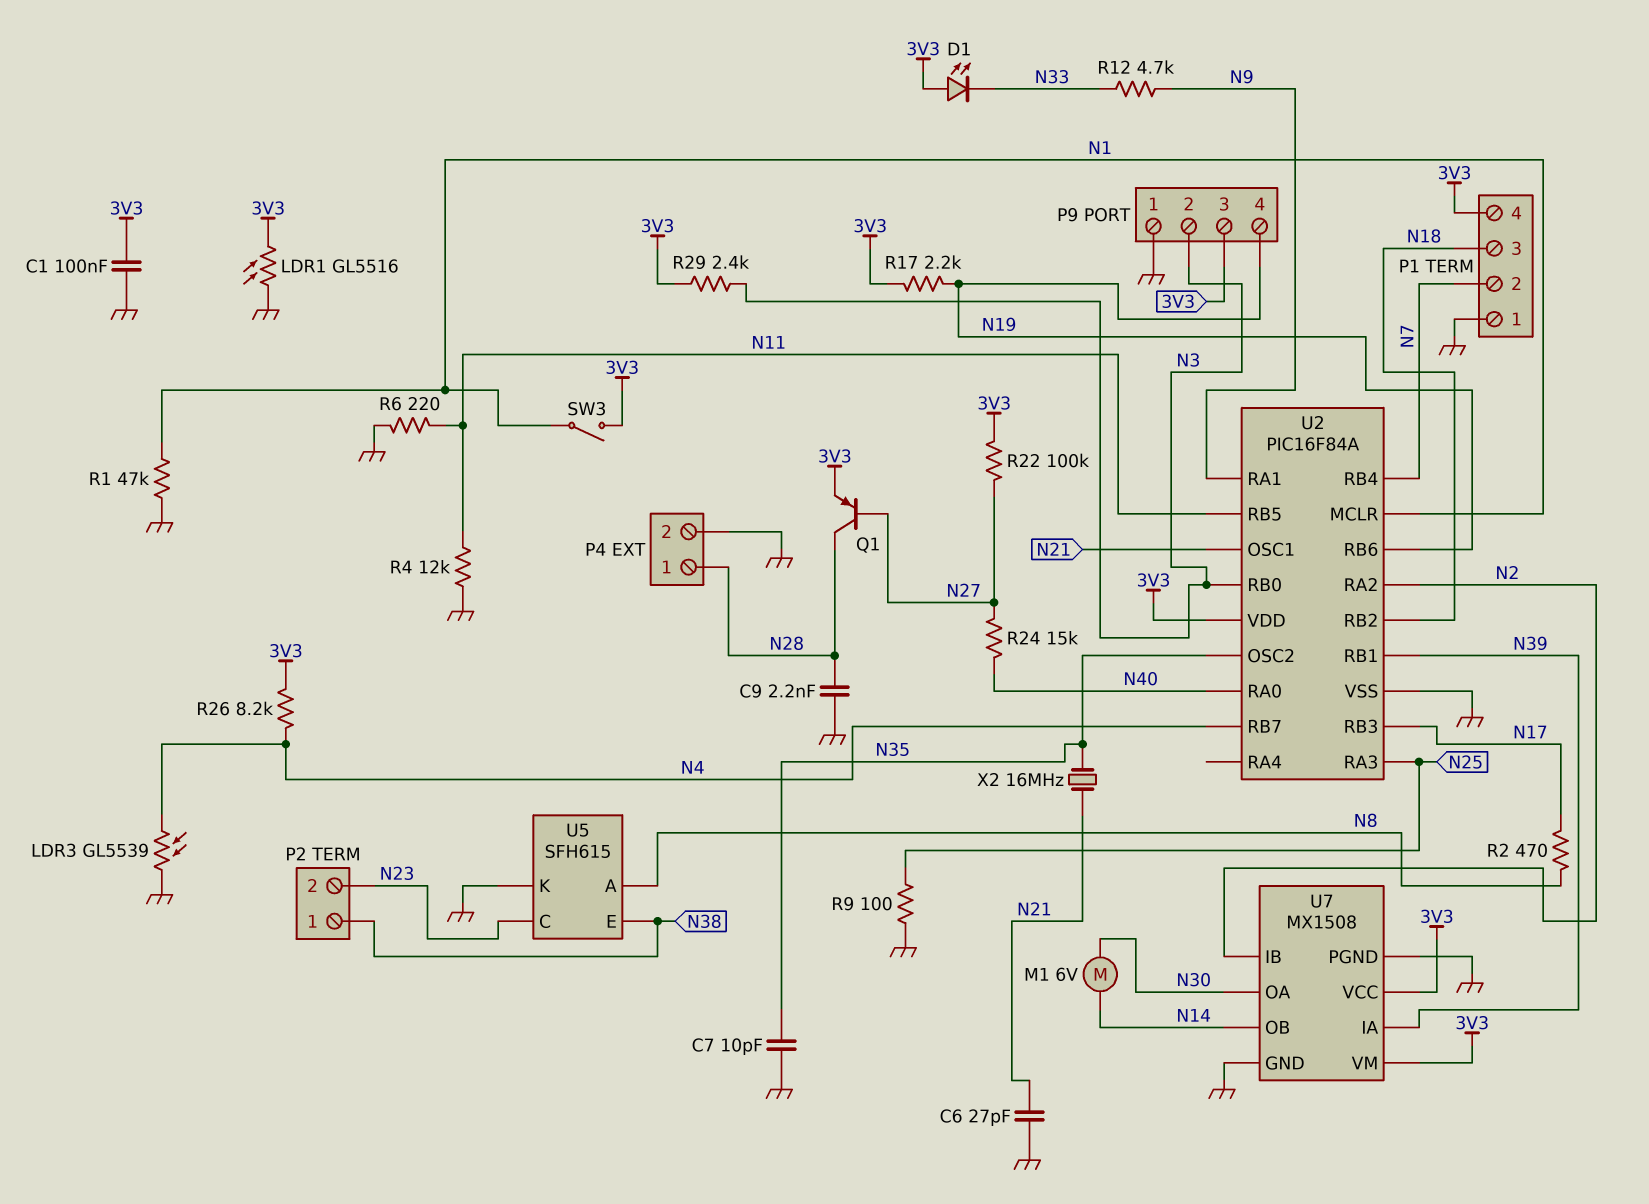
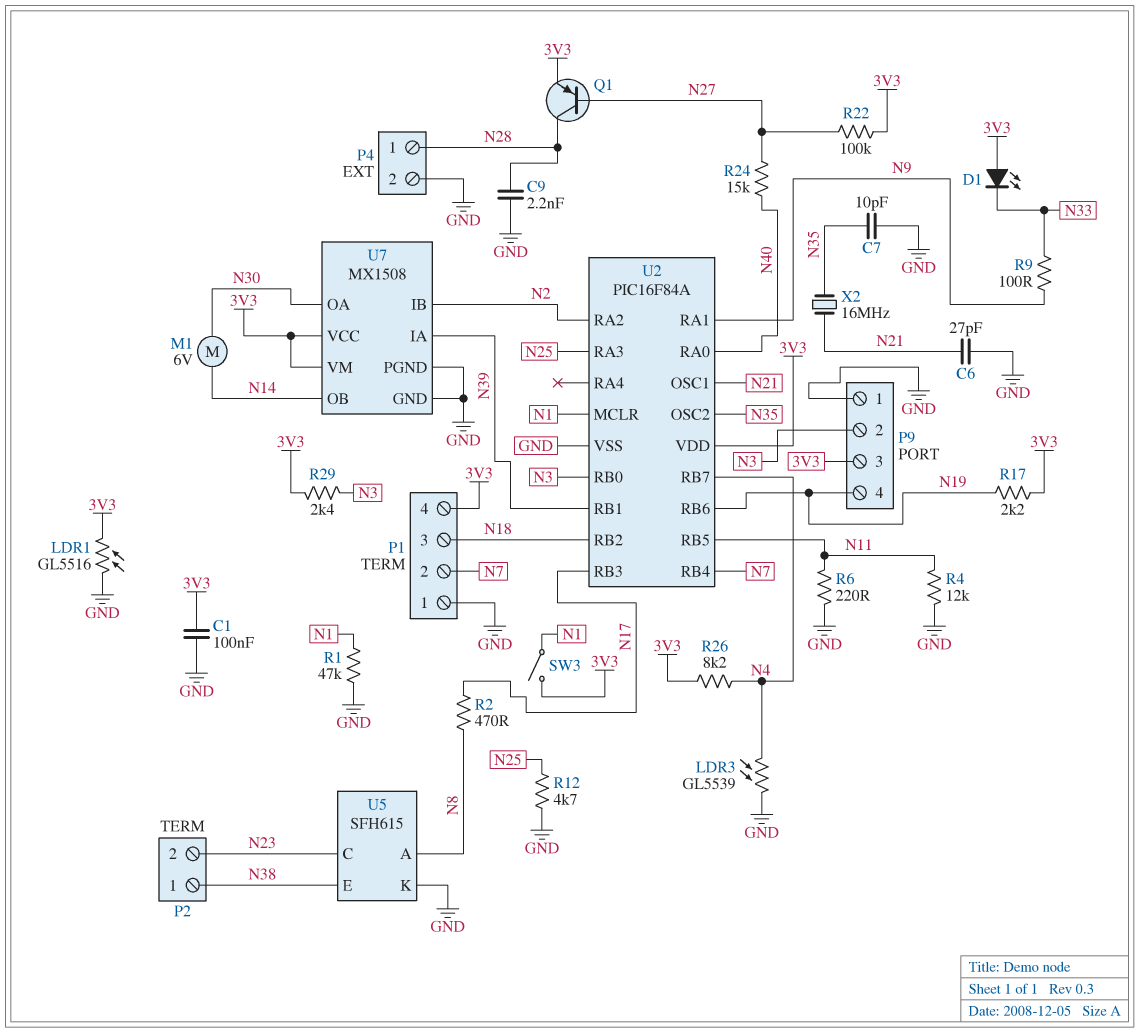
R9: 100 (GND, N25) -> 100 (N9, N33)
R12: 4.7k (N9, N33) -> 4.7k (GND, N25)

